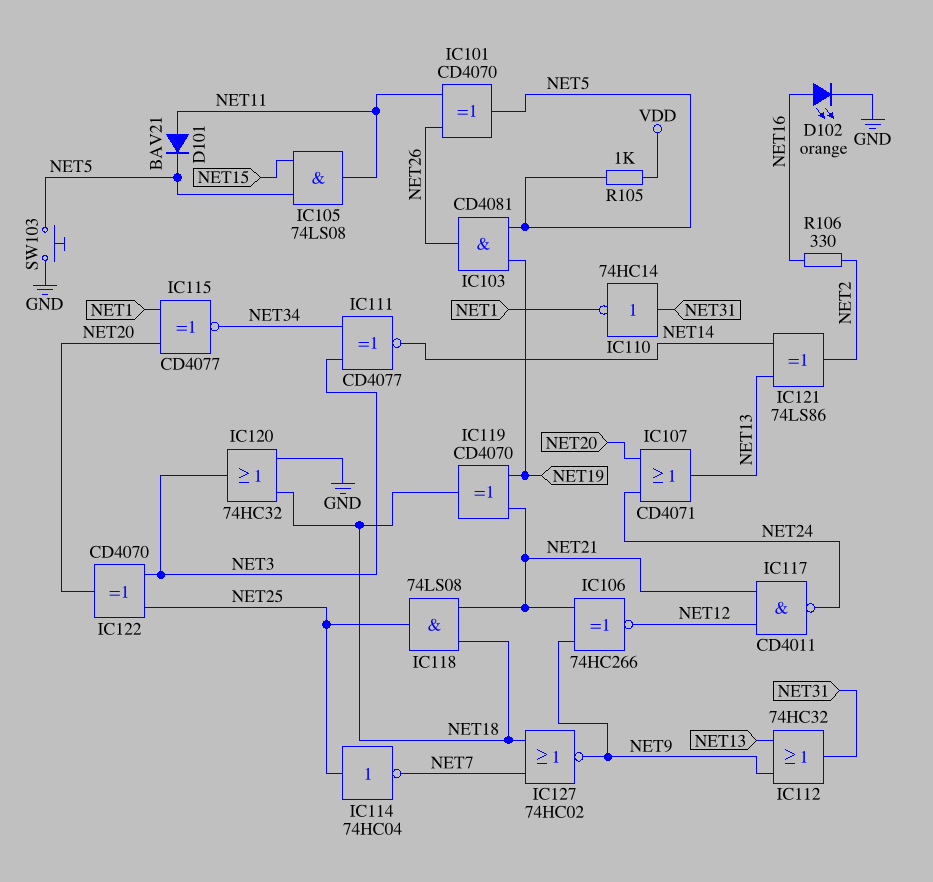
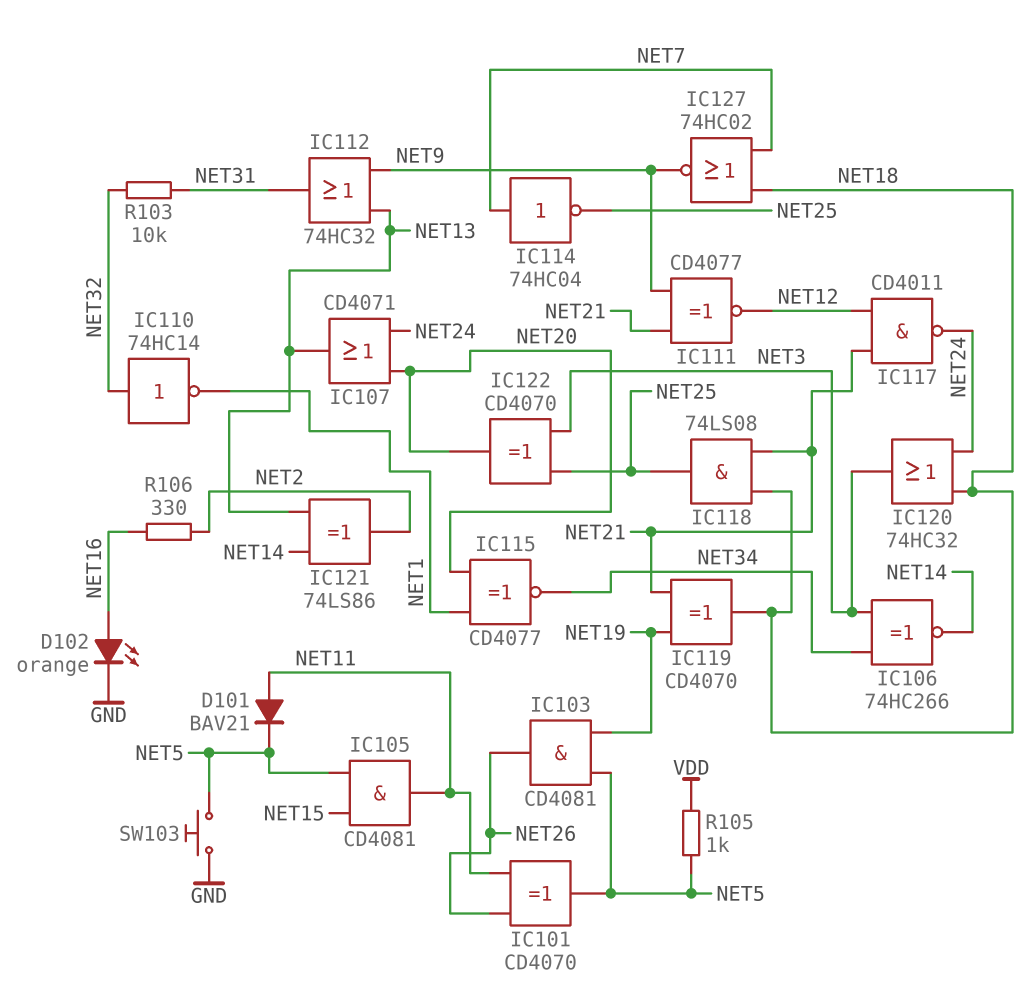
IC105: AND 74LS08 (in NET5, in NET15, out NET11) -> AND CD4081 (in NET5, in NET15, out NET11)
IC106: XNOR 74HC266 (in NET9, in NET21, out NET12) -> XNOR 74HC266 (in NET3, in NET34, out NET14)
IC110: NOT 74HC14 (in NET31, out NET1) -> NOT 74HC14 (in NET32, out NET1)
IC111: XNOR CD4077 (in NET3, in NET34, out NET14) -> XNOR CD4077 (in NET9, in NET21, out NET12)
IC114: NOT 74HC04 (in NET25, out NET7) -> NOT 74HC04 (in NET7, out NET25)
IC120: OR 74HC32 (in GND, in NET18, out NET3) -> OR 74HC32 (in NET18, in NET24, out NET3)
R103: none -> 10k (NET31, NET32)

